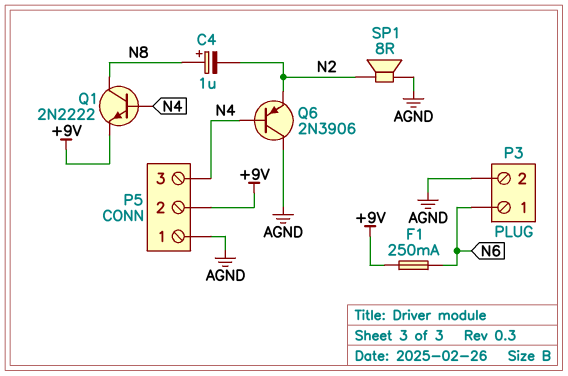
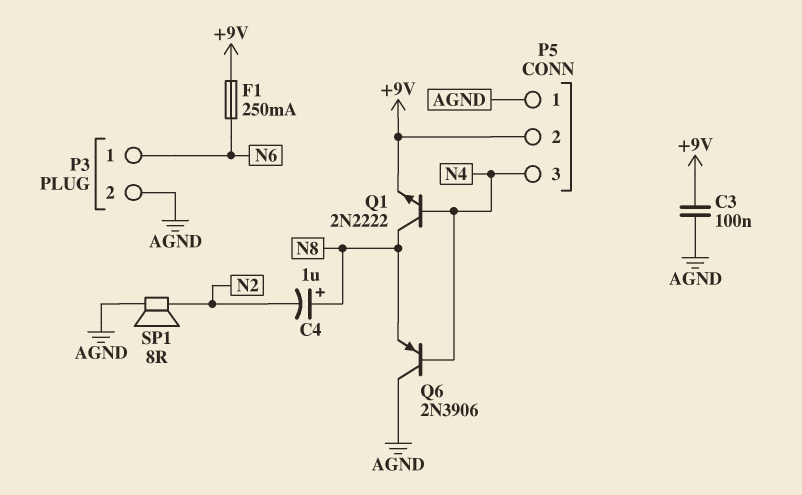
C3: none -> 100nF (+9V, AGND)
Q6: PNP 2N3906 (B N4, C AGND, E N2) -> PNP 2N3906 (B N4, C AGND, E N8)

